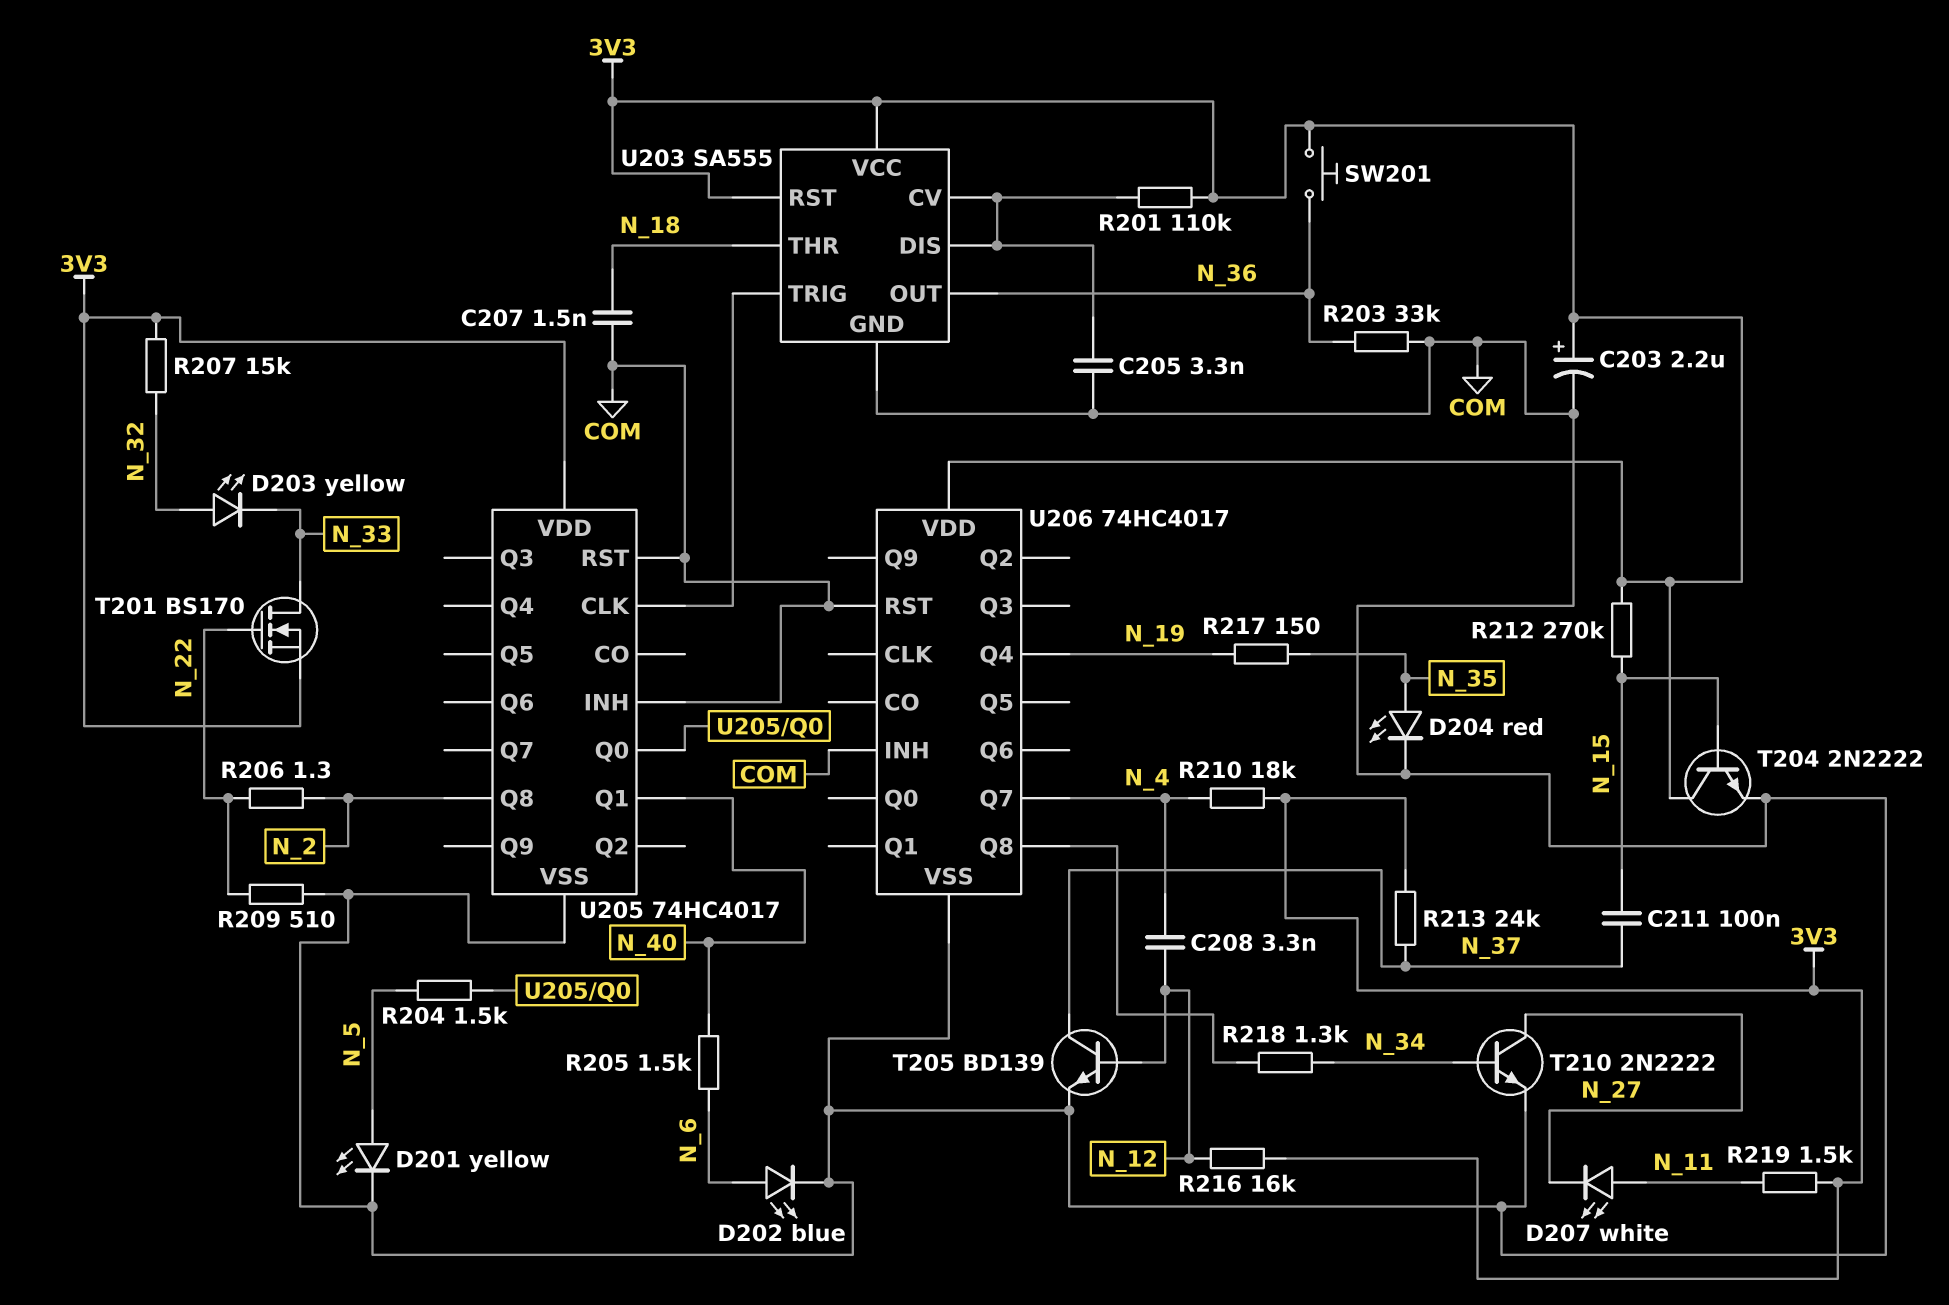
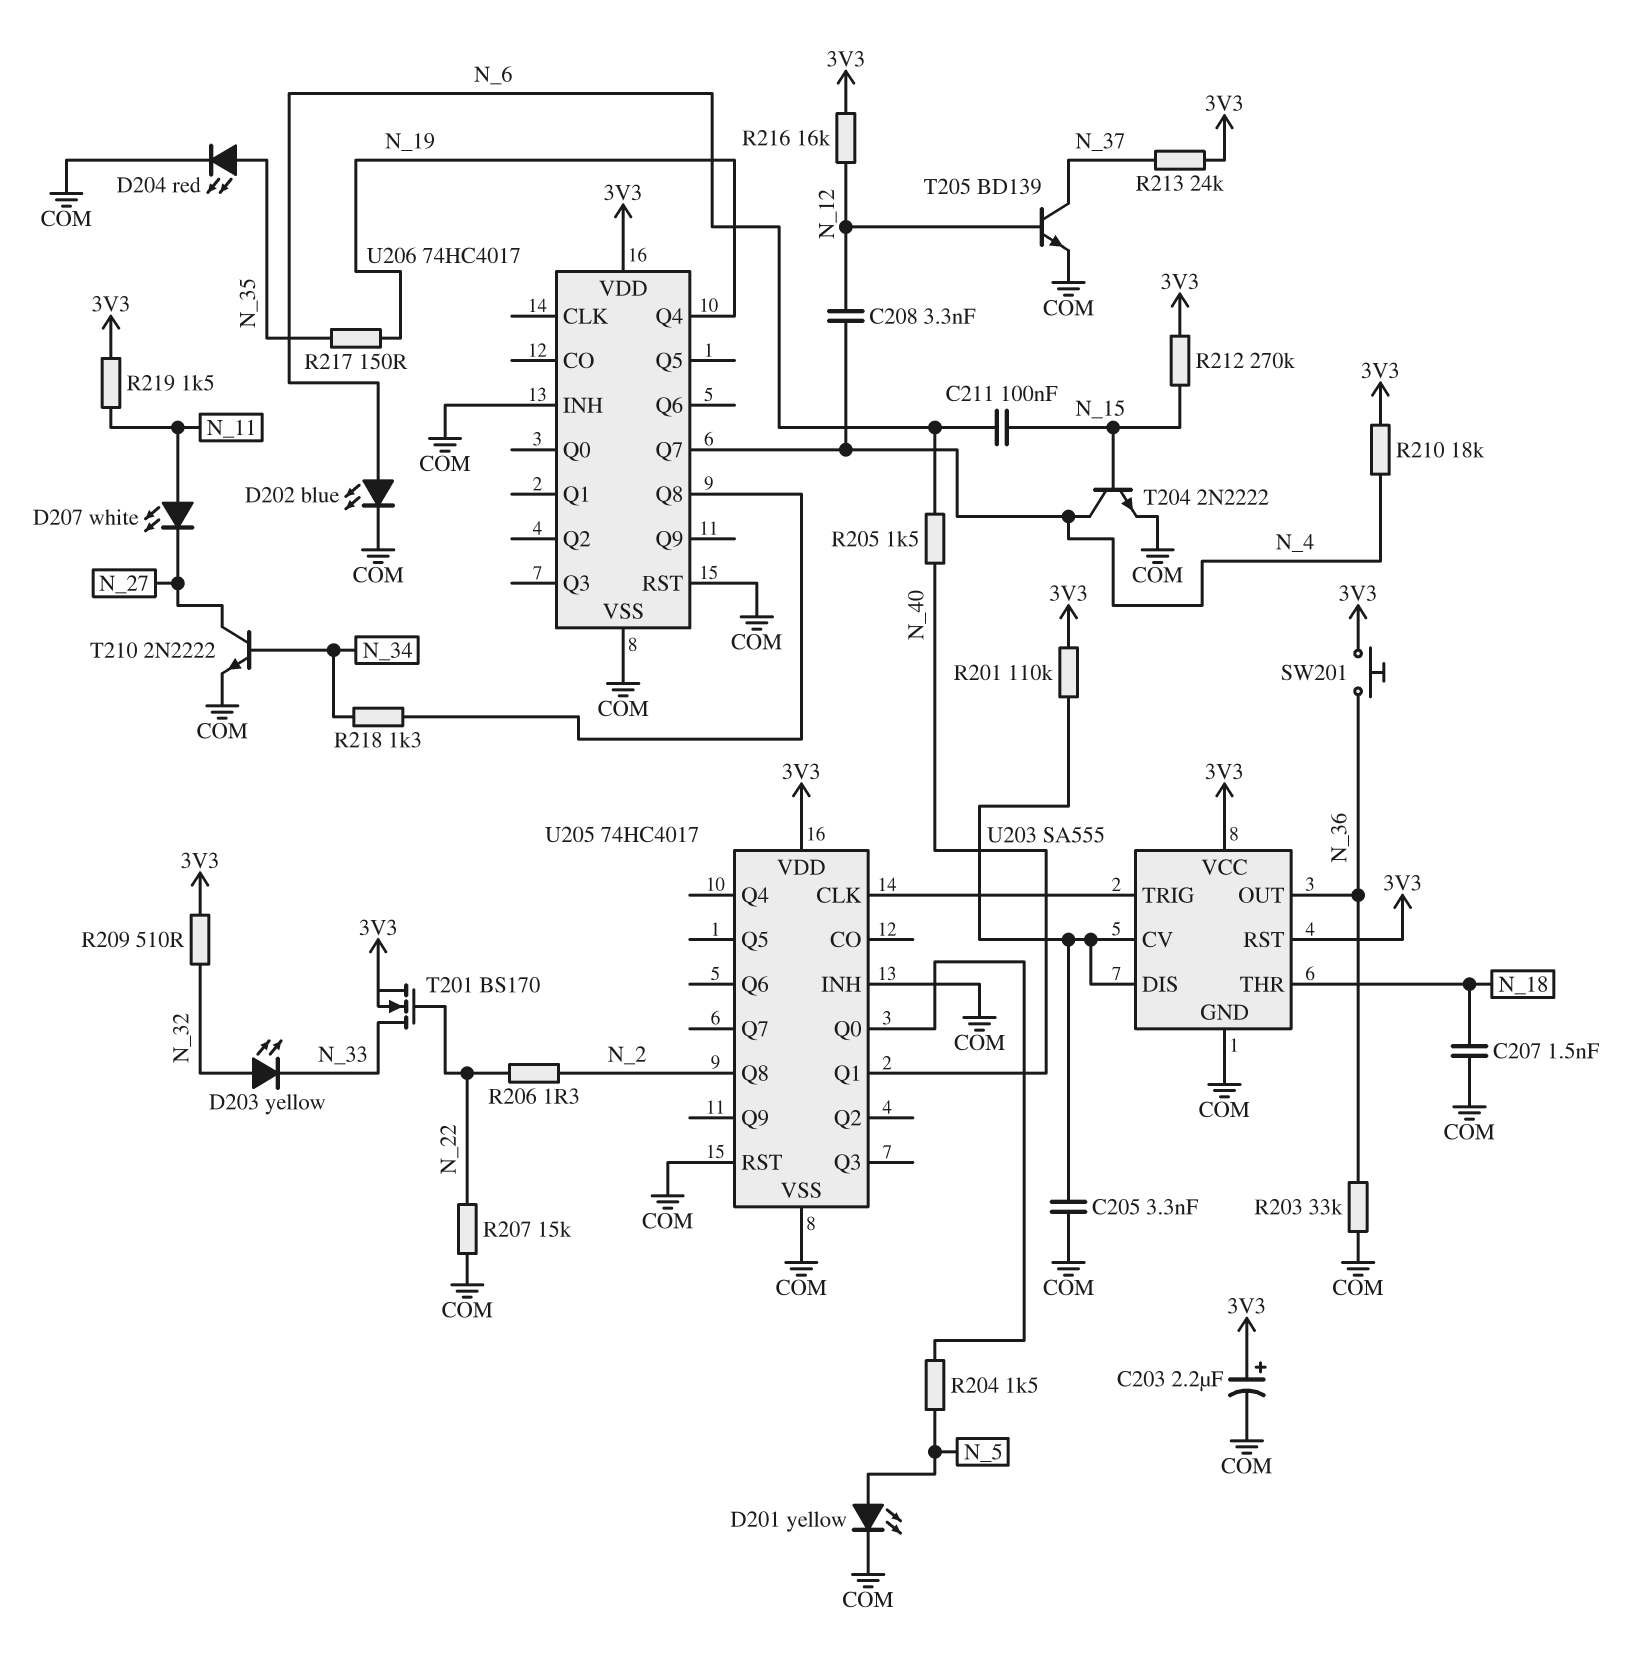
C211: 100nF (N_15, N_37) -> 100nF (N_6, N_15)
R207: 15k (3V3, N_32) -> 15k (COM, N_22)
R209: 510 (COM, N_22) -> 510 (3V3, N_32)
T204: NPN 2N2222 (B N_15, C 3V3, E COM) -> NPN 2N2222 (B N_15, C N_4, E COM)

